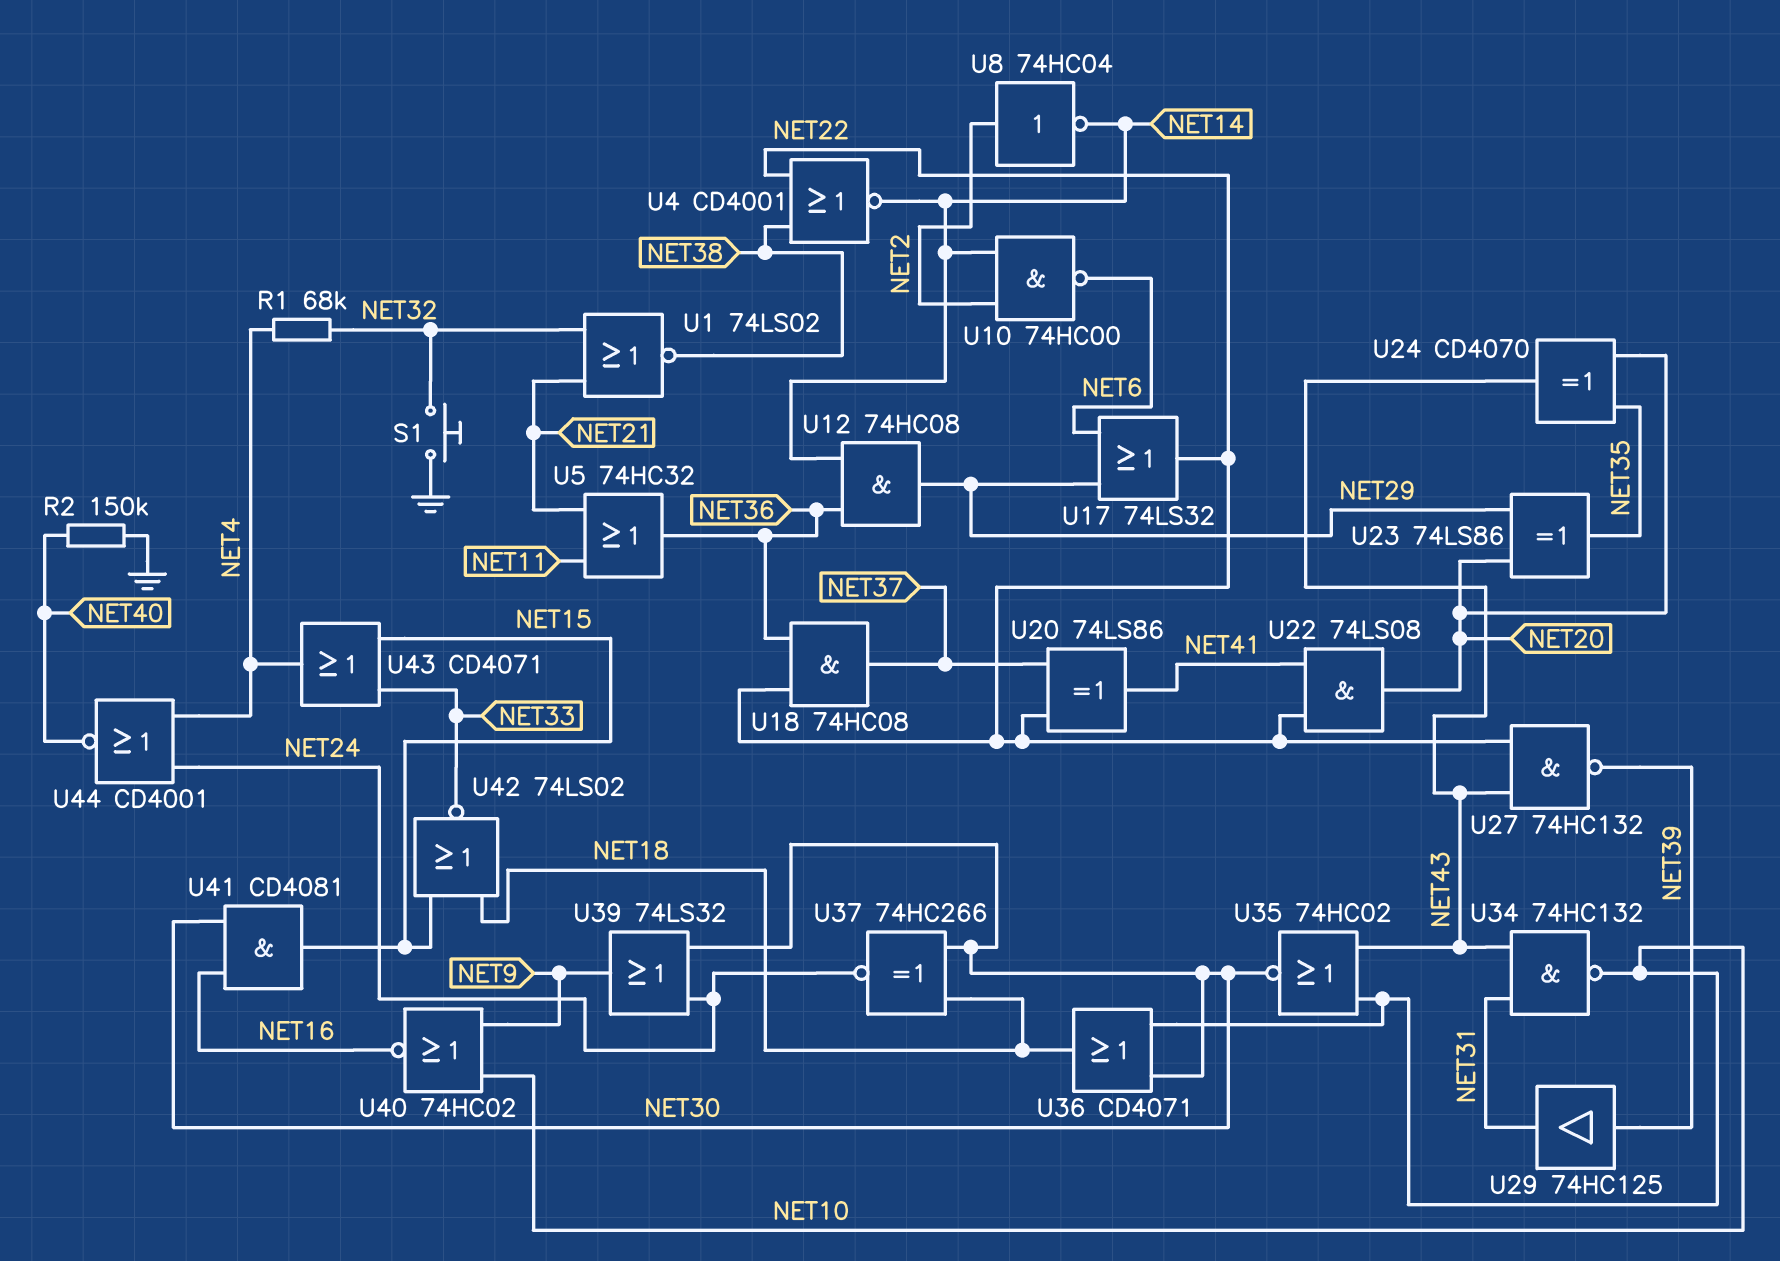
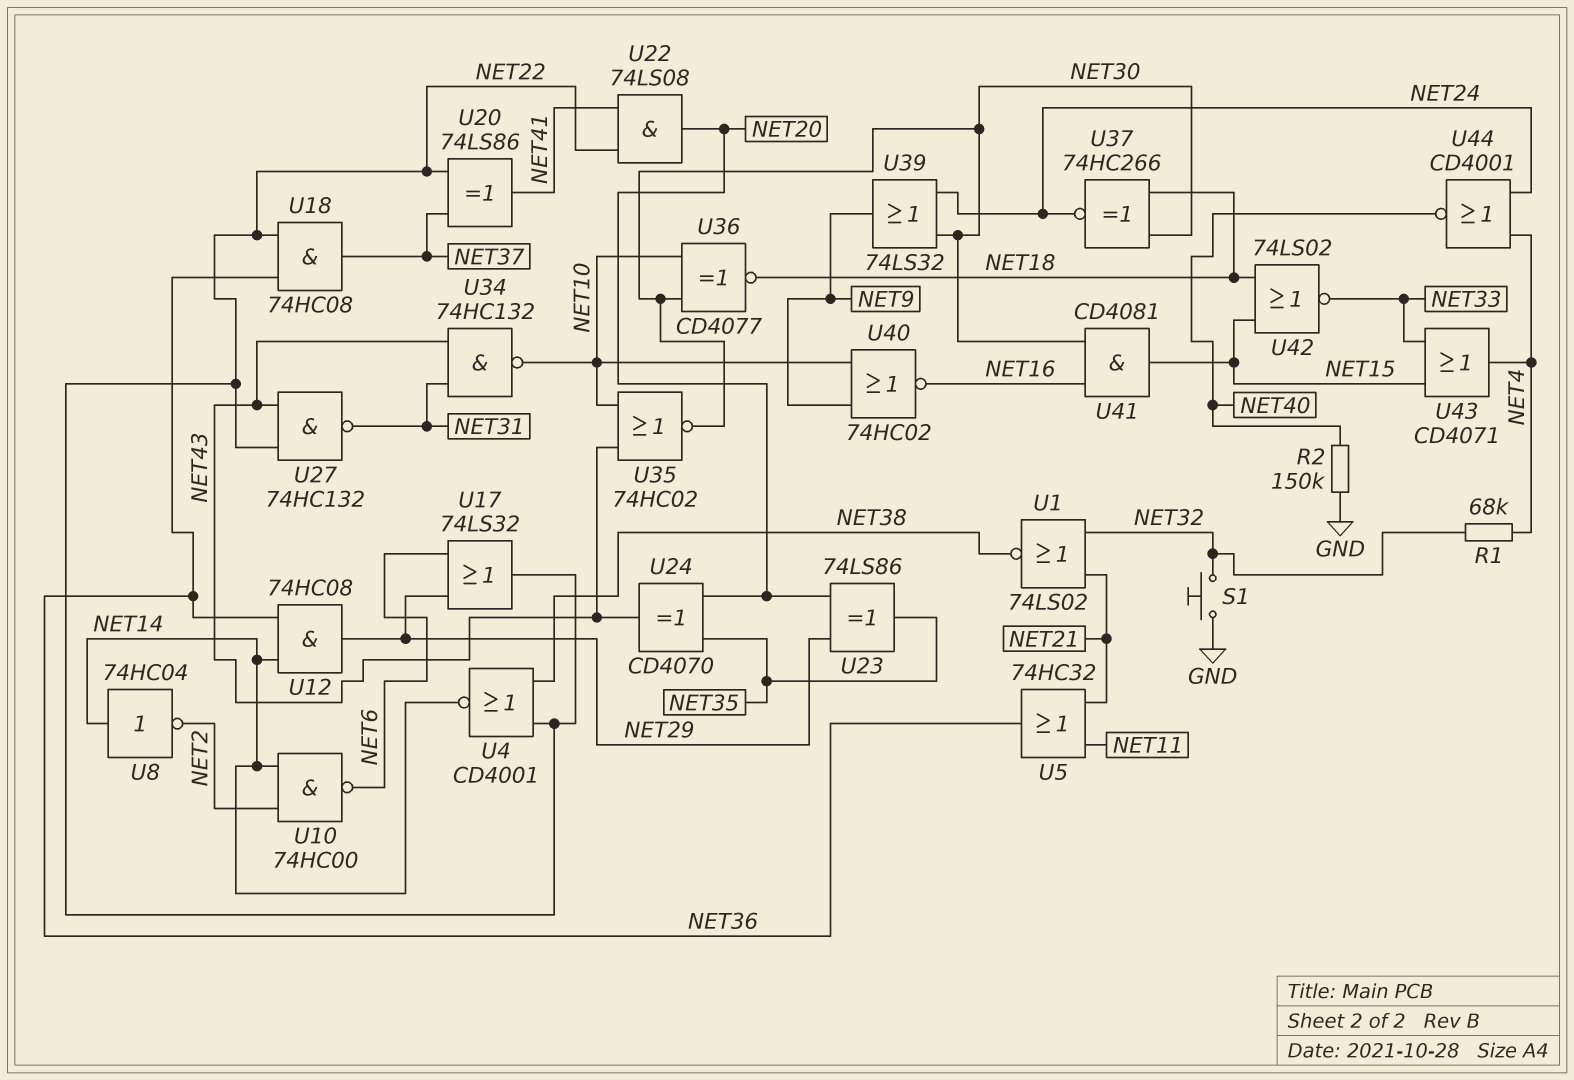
U8: NOT 74HC04 (in NET2, out NET14) -> NOT 74HC04 (in NET14, out NET2)
U27: NAND 74HC132 (in NET22, in NET43, out NET39) -> NAND 74HC132 (in NET22, in NET43, out NET31)
U29: buffer 74HC125 (in NET39, out NET31) -> none
U36: OR CD4071 (in NET10, in NET30, out NET18) -> XNOR CD4077 (in NET10, in NET30, out NET18)

